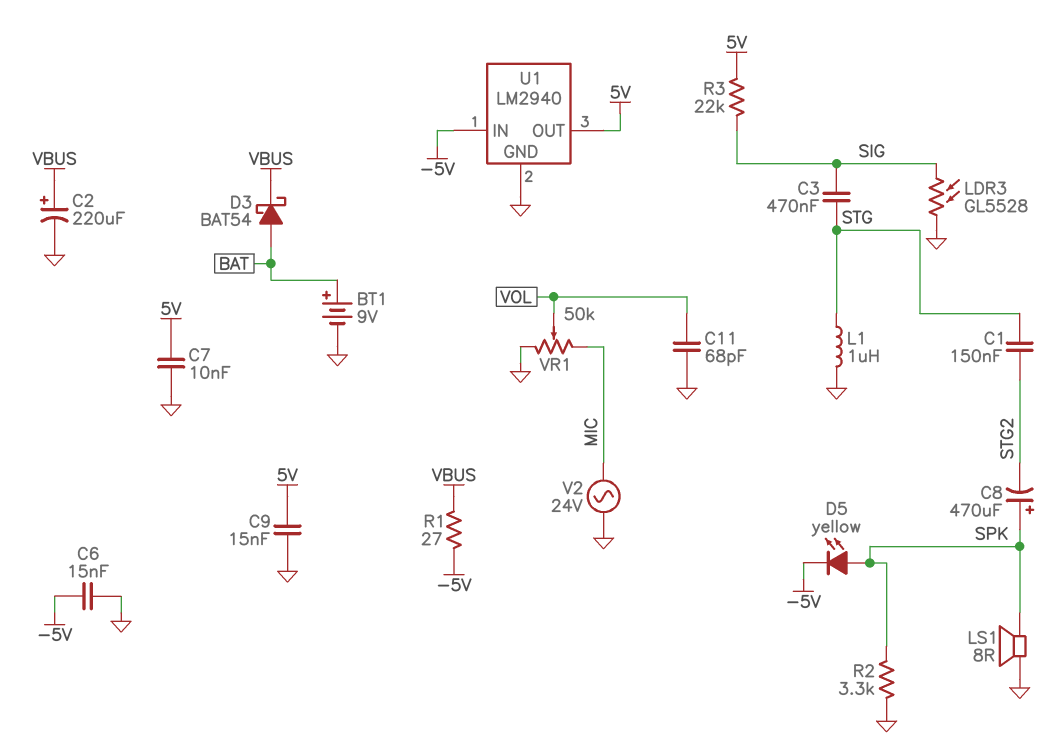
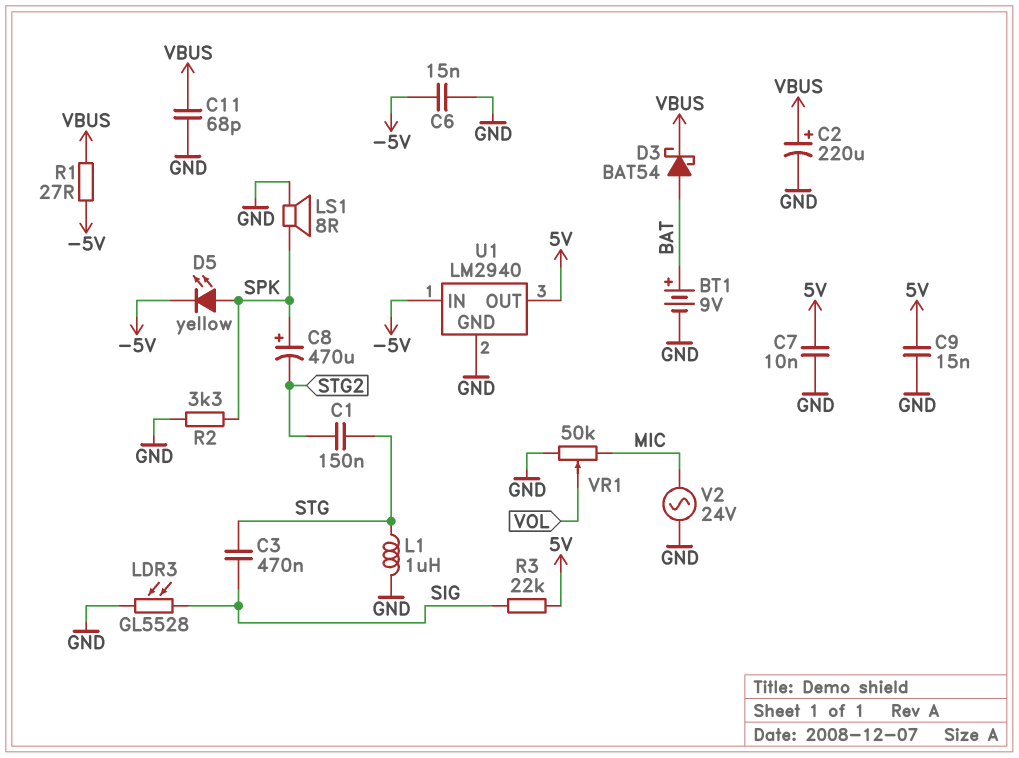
C11: 68pF (GND, VOL) -> 68pF (GND, VBUS)

